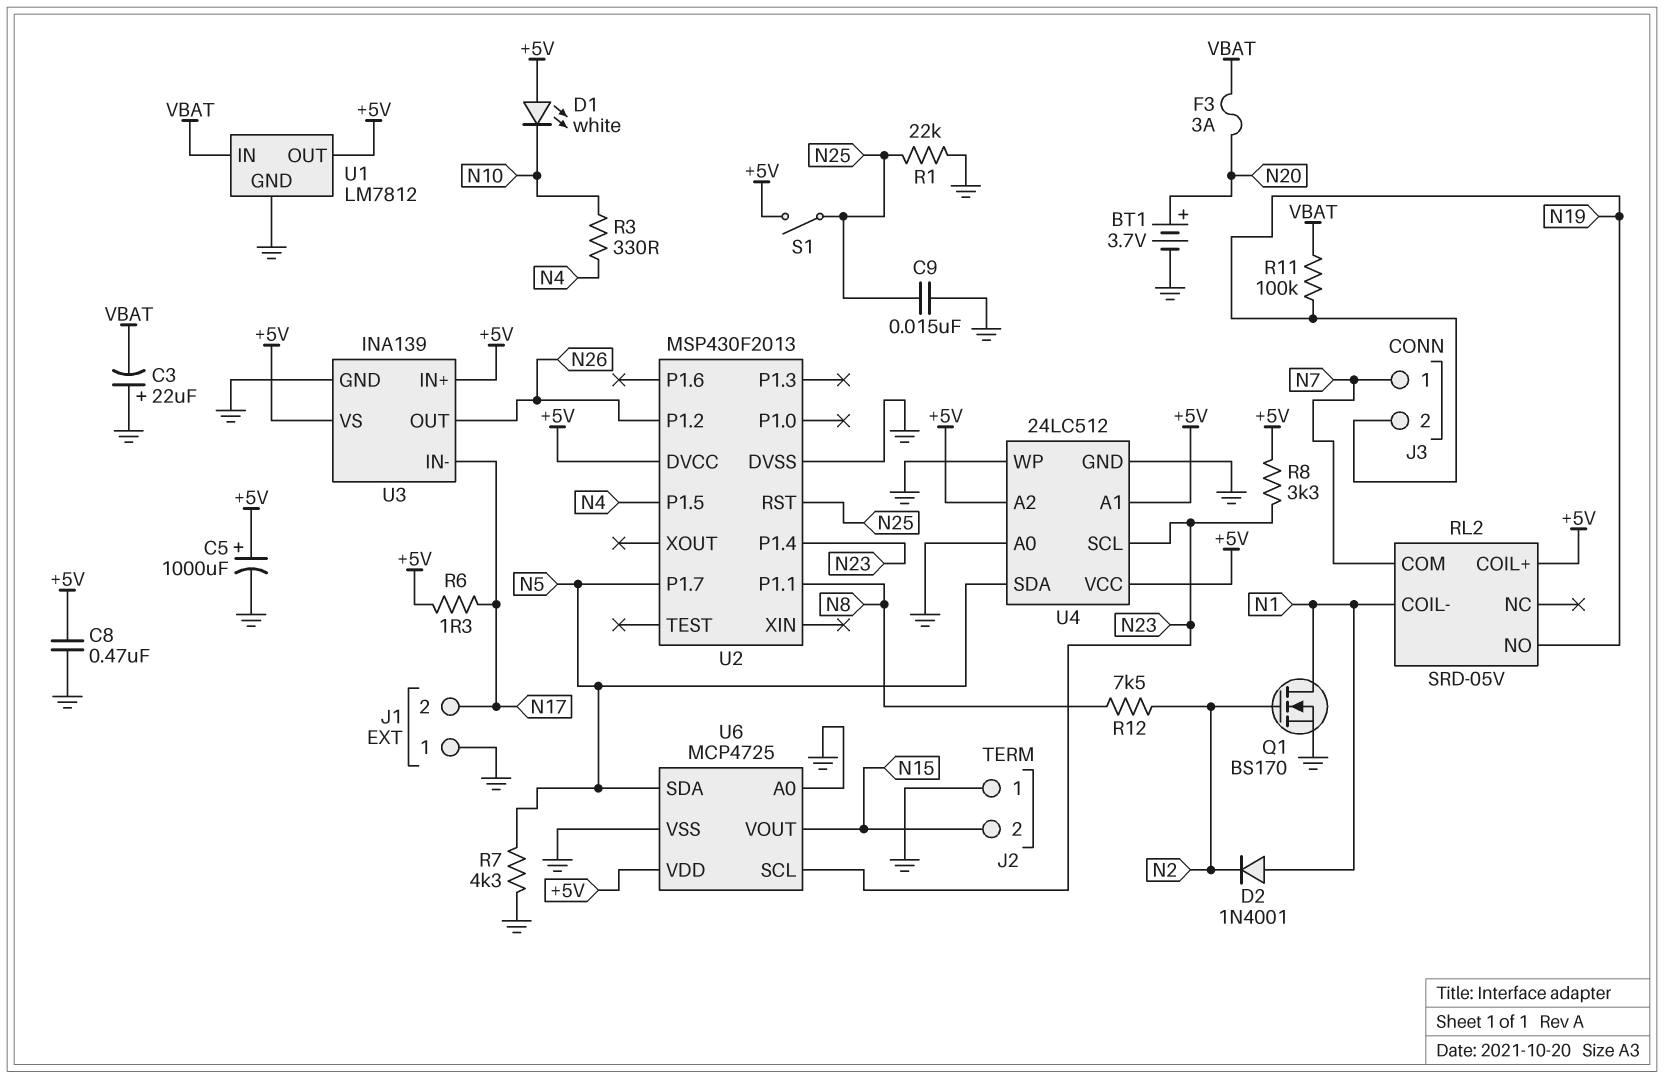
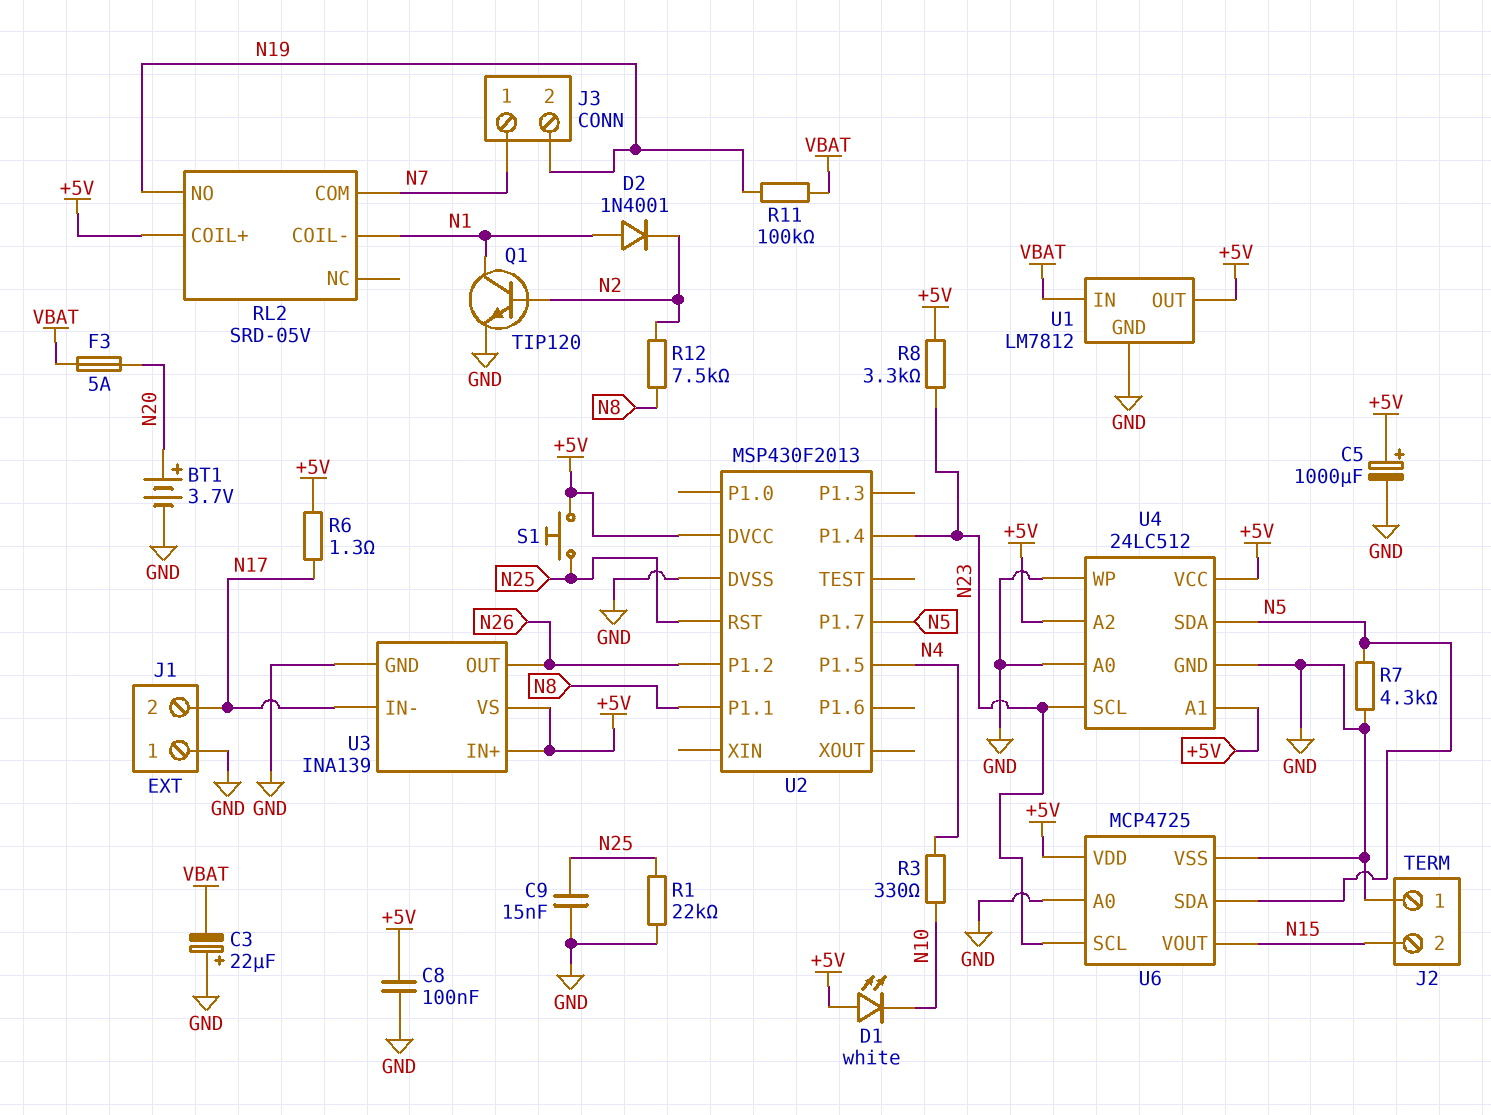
C8: 470nF (+5V, GND) -> 100nF (+5V, GND)
F3: 3A (N20, VBAT) -> 5A (N20, VBAT)
Q1: NMOS BS170 (G N2, D N1, S GND) -> NPN TIP120 (B N2, C N1, E GND)
S1: switch (+5V, N25) -> button (+5V, N25)

